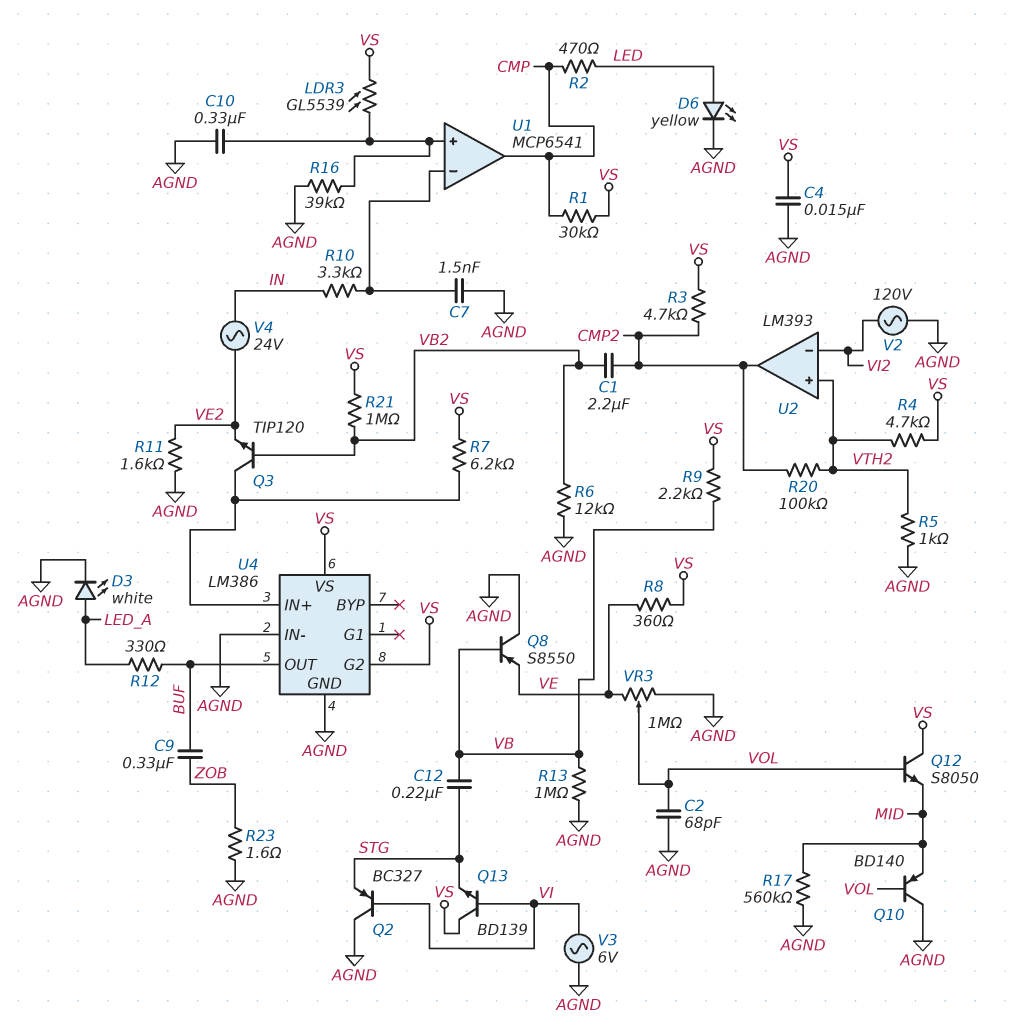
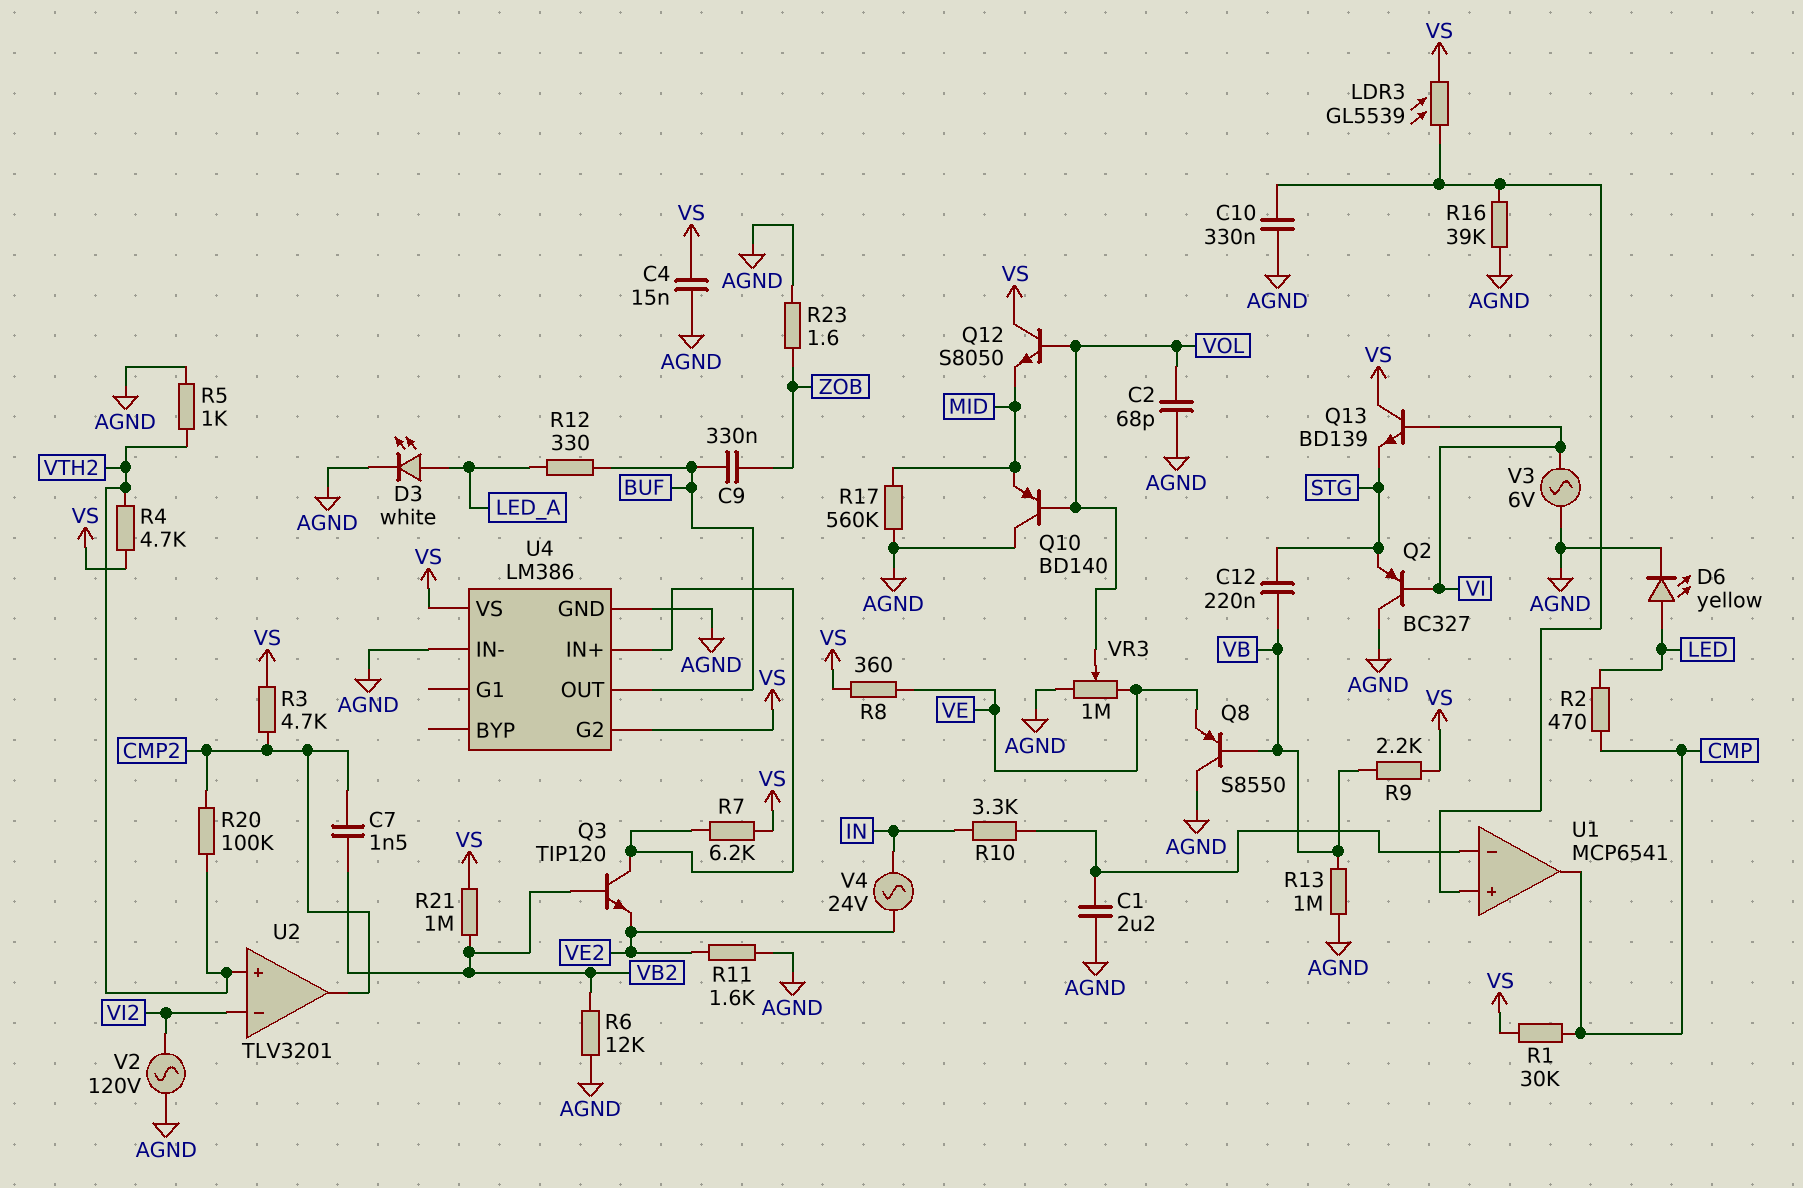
C1: 2.2uF (CMP2, VB2) -> 2.2uF (AGND, U1/in-)
C7: 1.5nF (AGND, U1/in-) -> 1.5nF (CMP2, VB2)
U2: LM393 -> TLV3201

